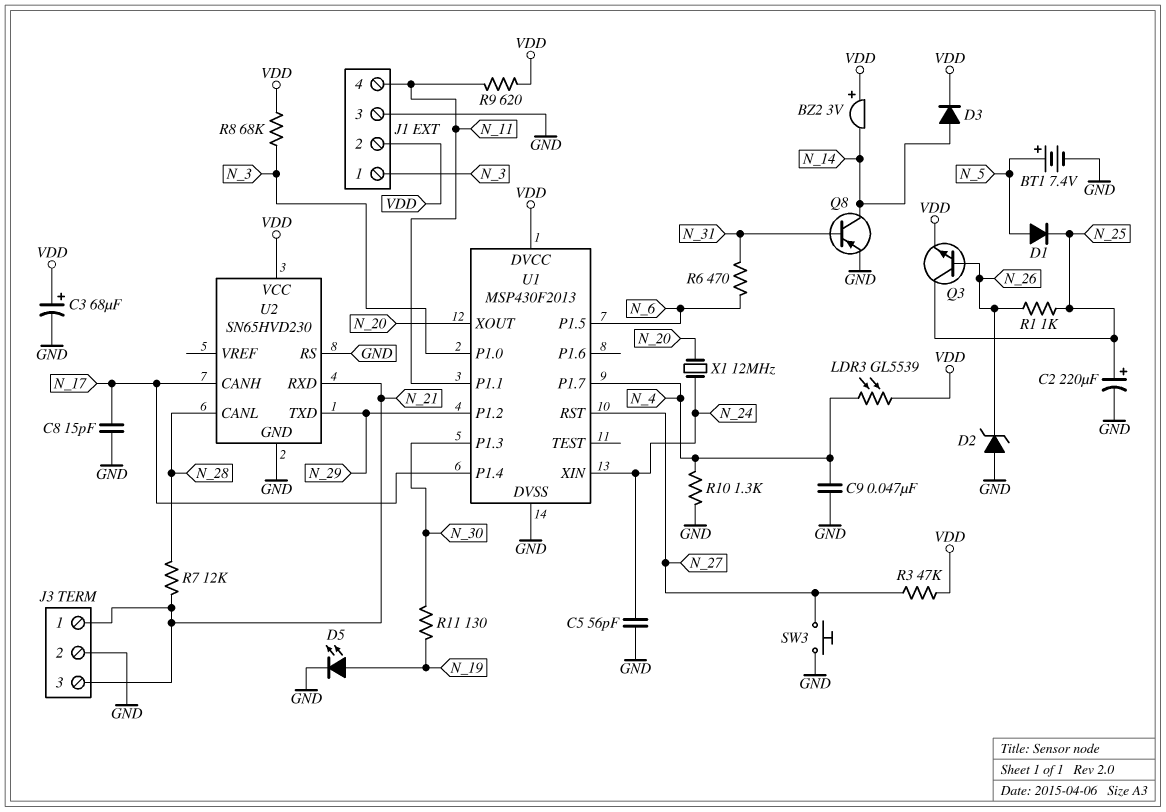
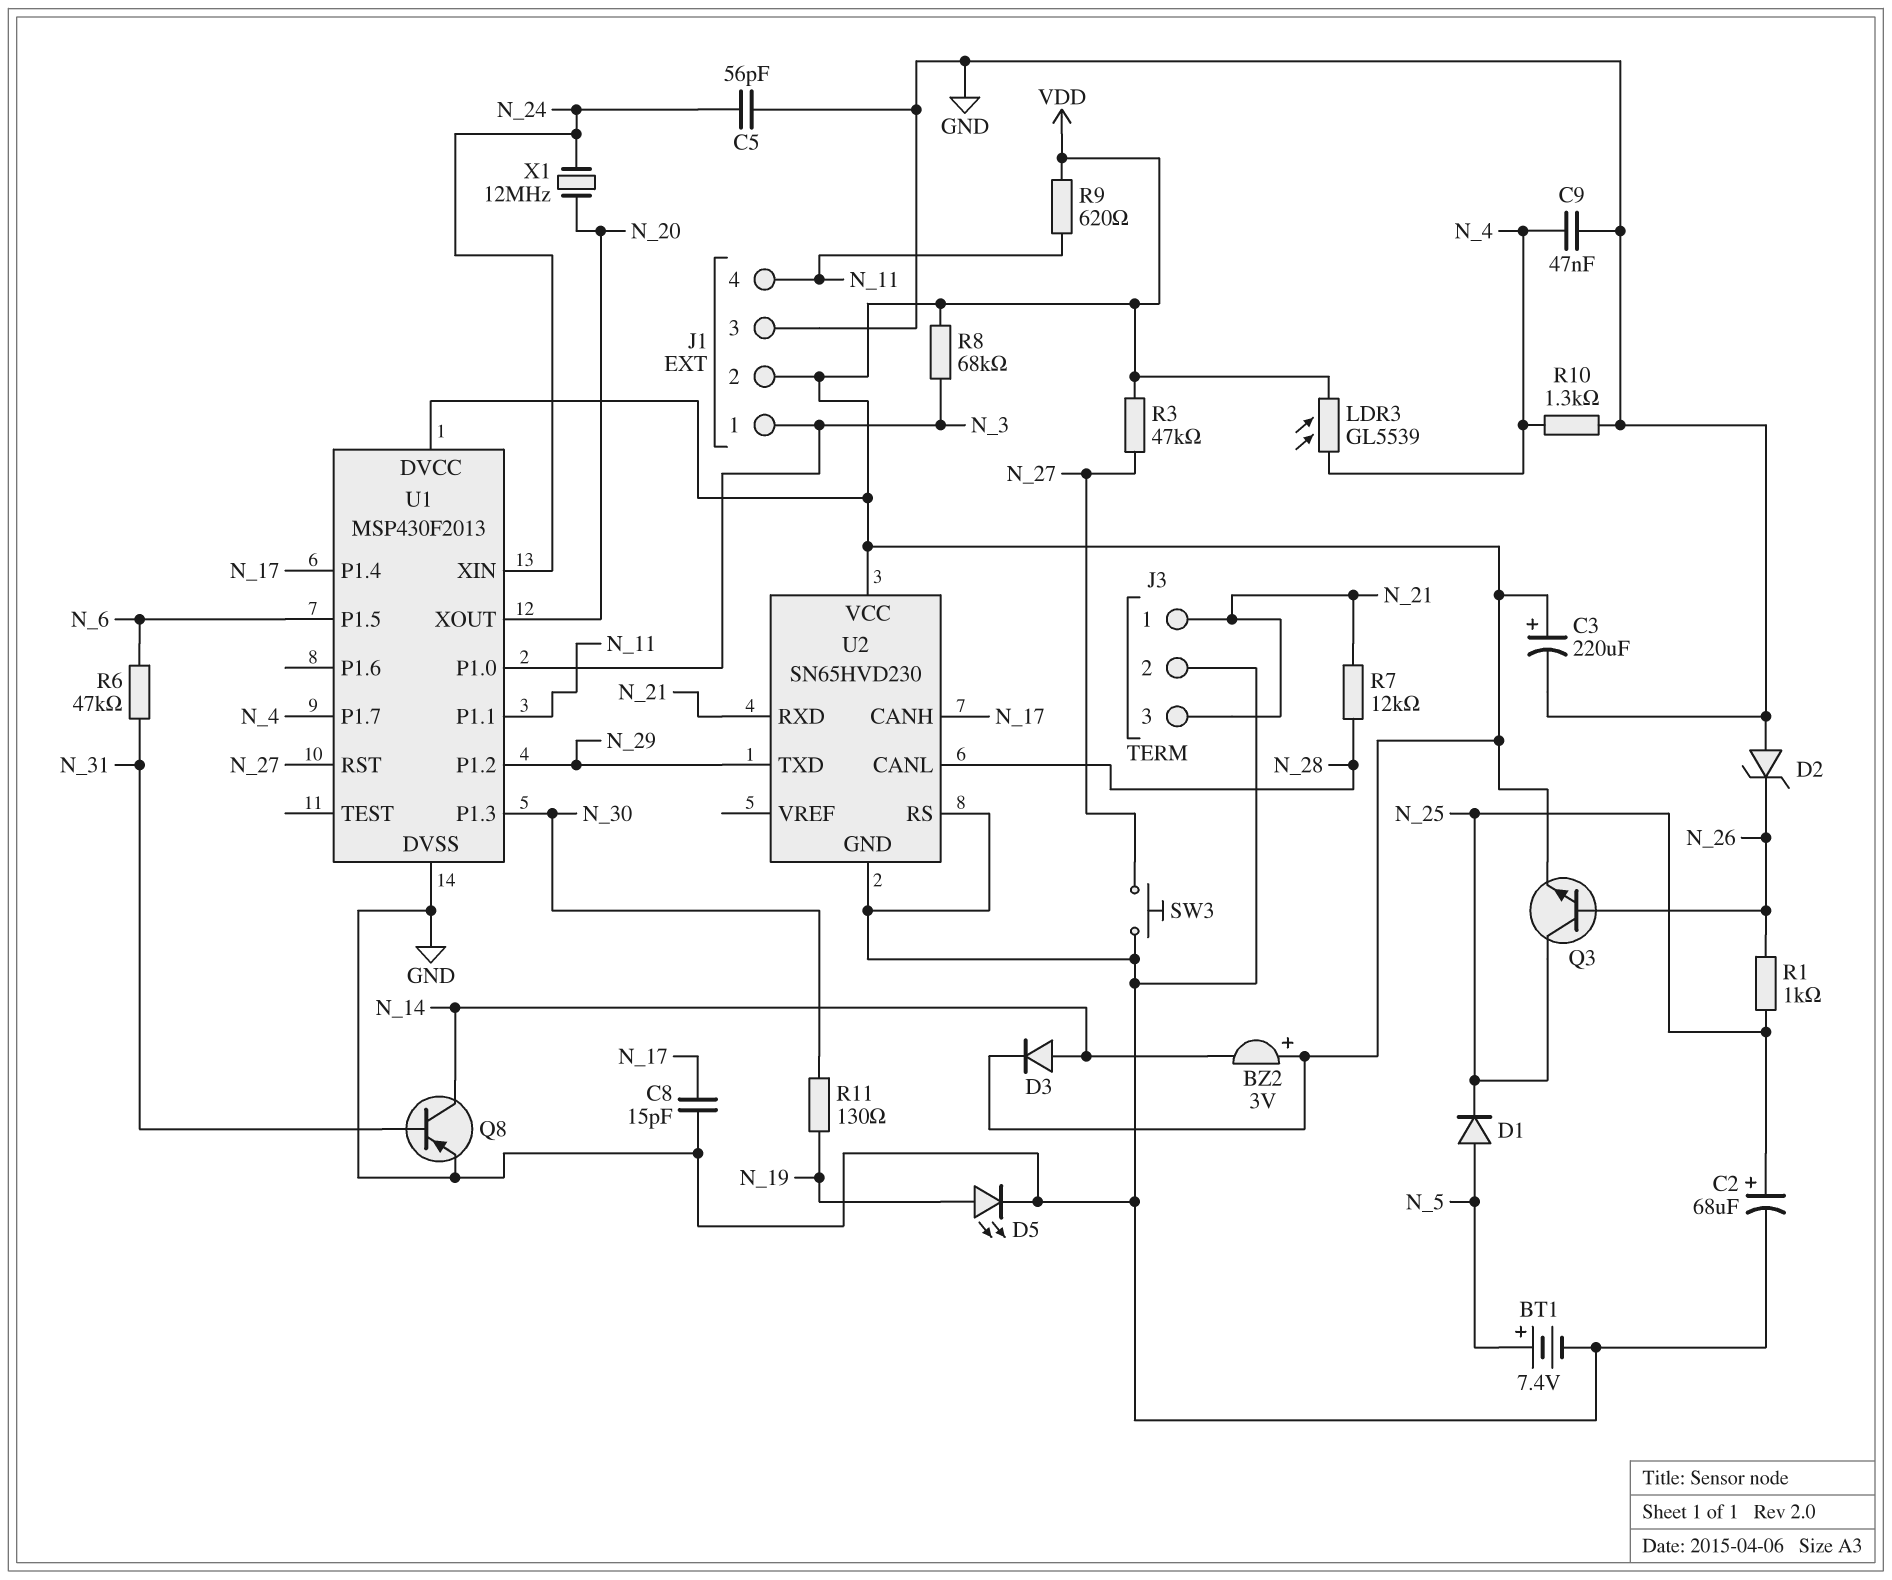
C2: 220uF (plus N_25, minus GND) -> 68uF (plus N_25, minus GND)
C3: 68uF (plus VDD, minus GND) -> 220uF (plus VDD, minus GND)
R6: 470 (N_6, N_31) -> 47k (N_6, N_31)

